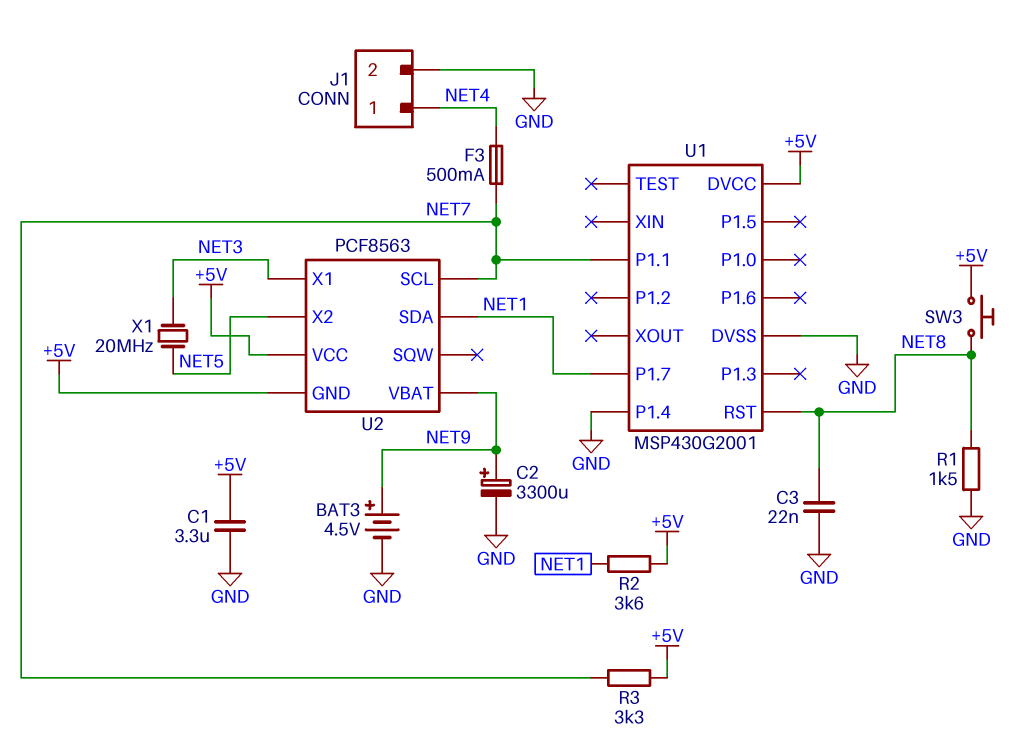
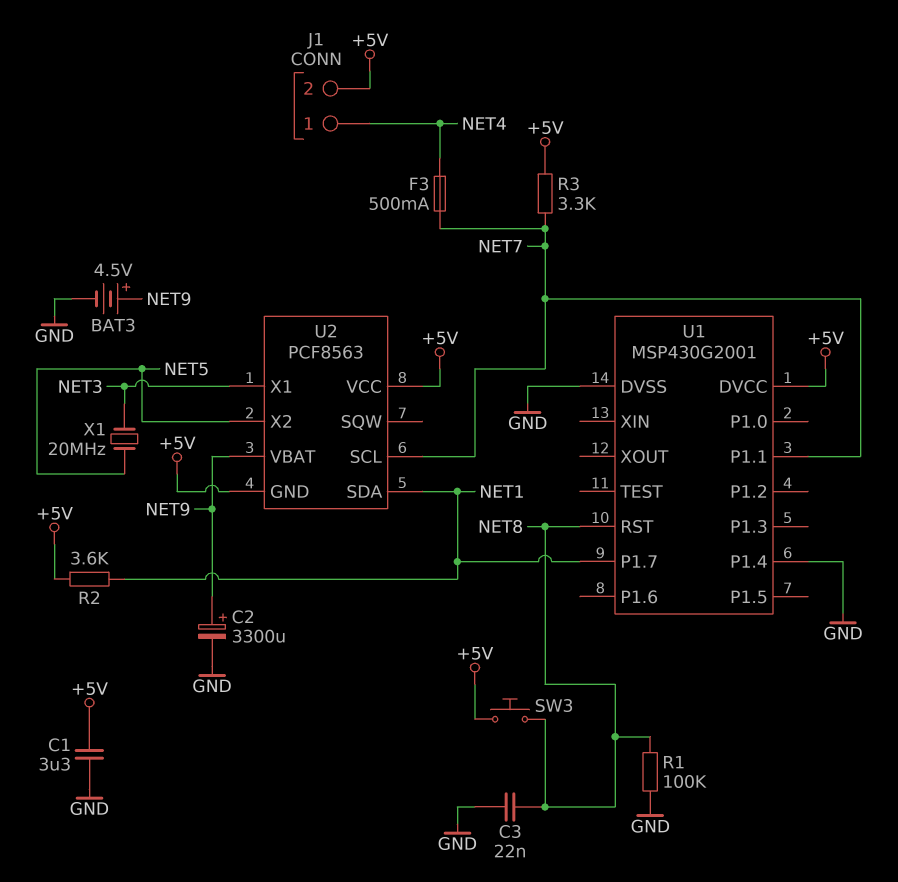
J1 pin 2: GND -> +5V
R1: 1.5k (GND, NET8) -> 100k (GND, NET8)

